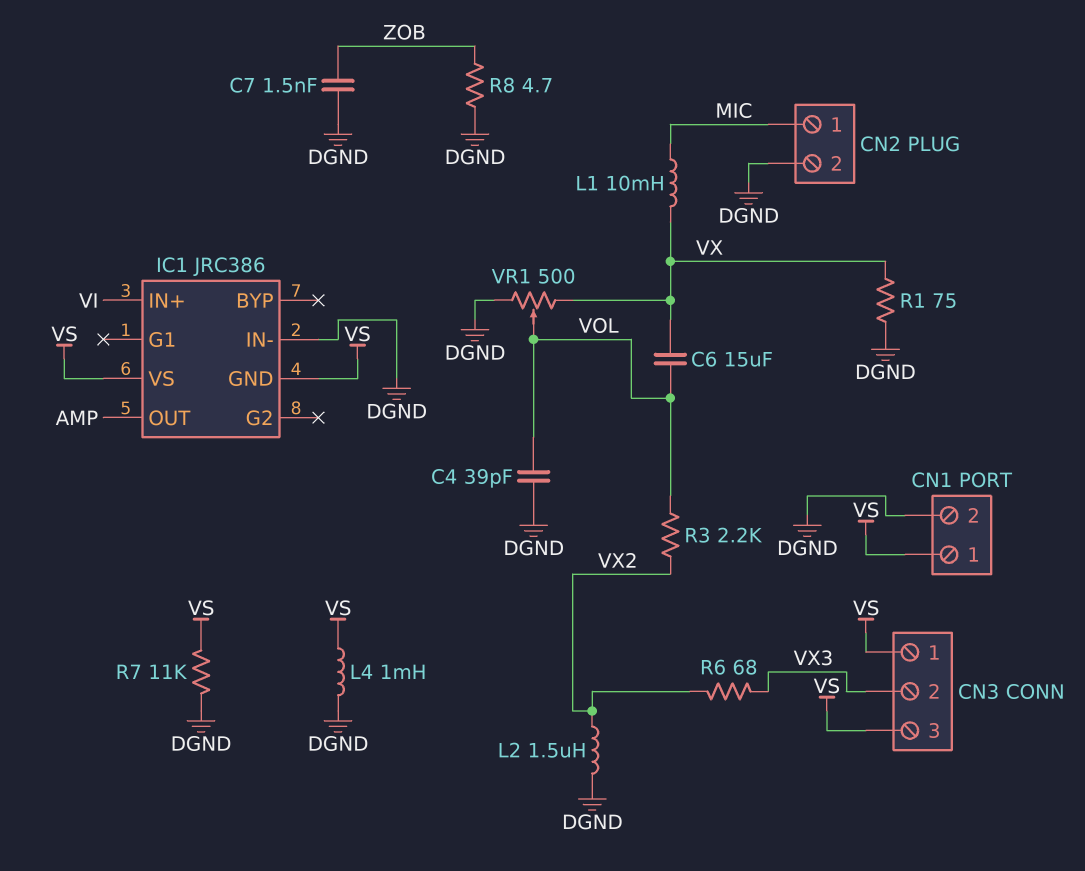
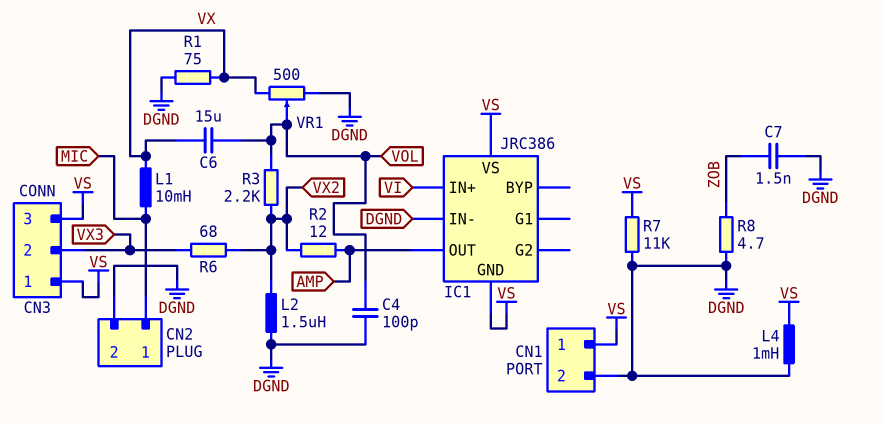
C4: 39pF (DGND, VOL) -> 100pF (DGND, VOL)
R2: none -> 12 (AMP, VX2)

